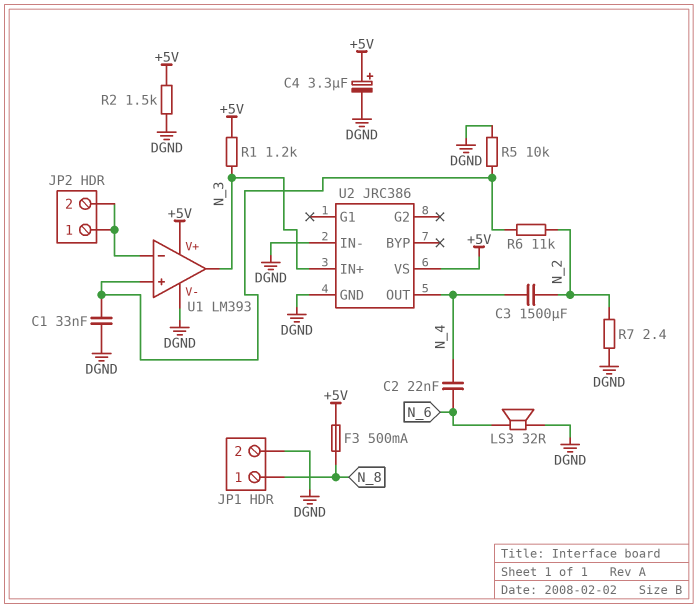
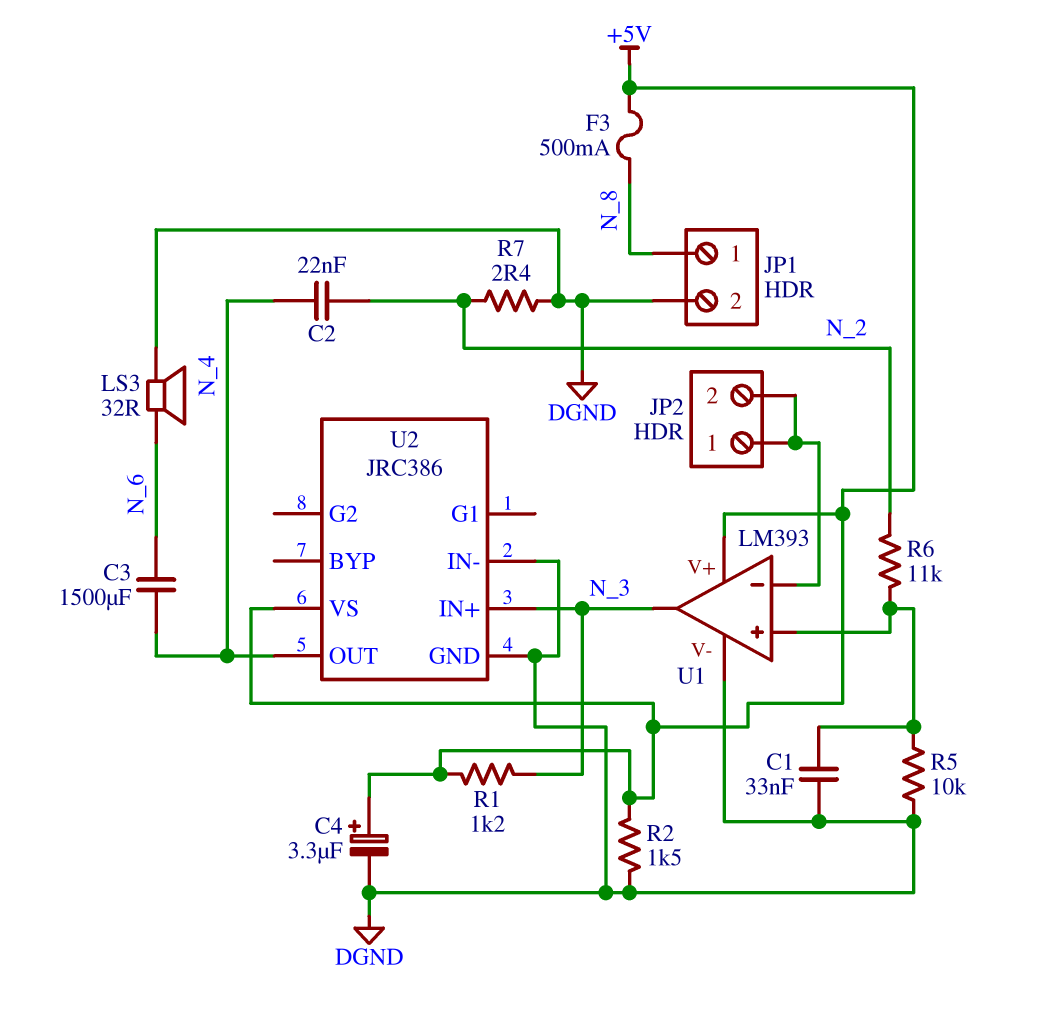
C2: 22nF (N_4, N_6) -> 22nF (N_2, N_4)
C3: 1500uF (N_2, N_4) -> 1500uF (N_4, N_6)

